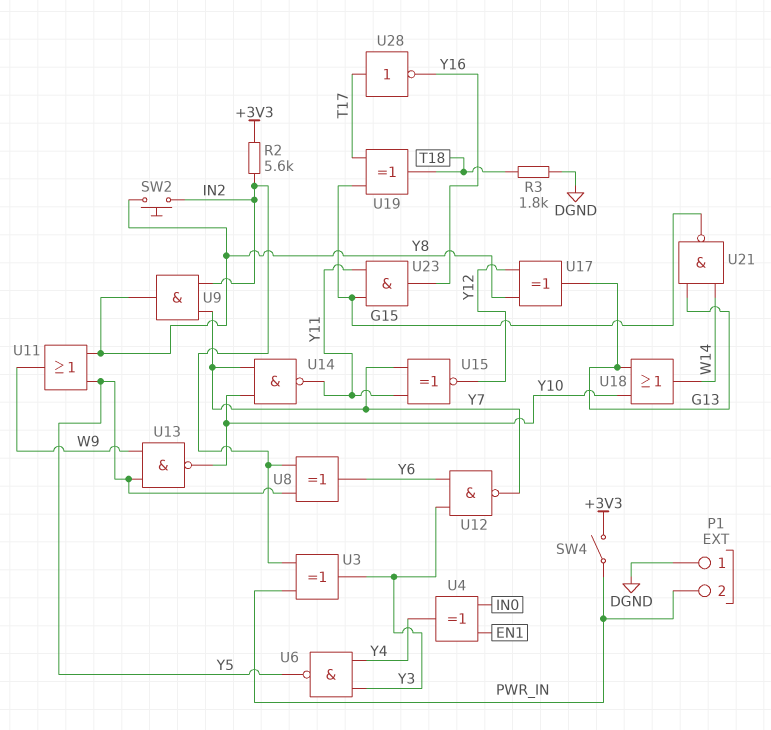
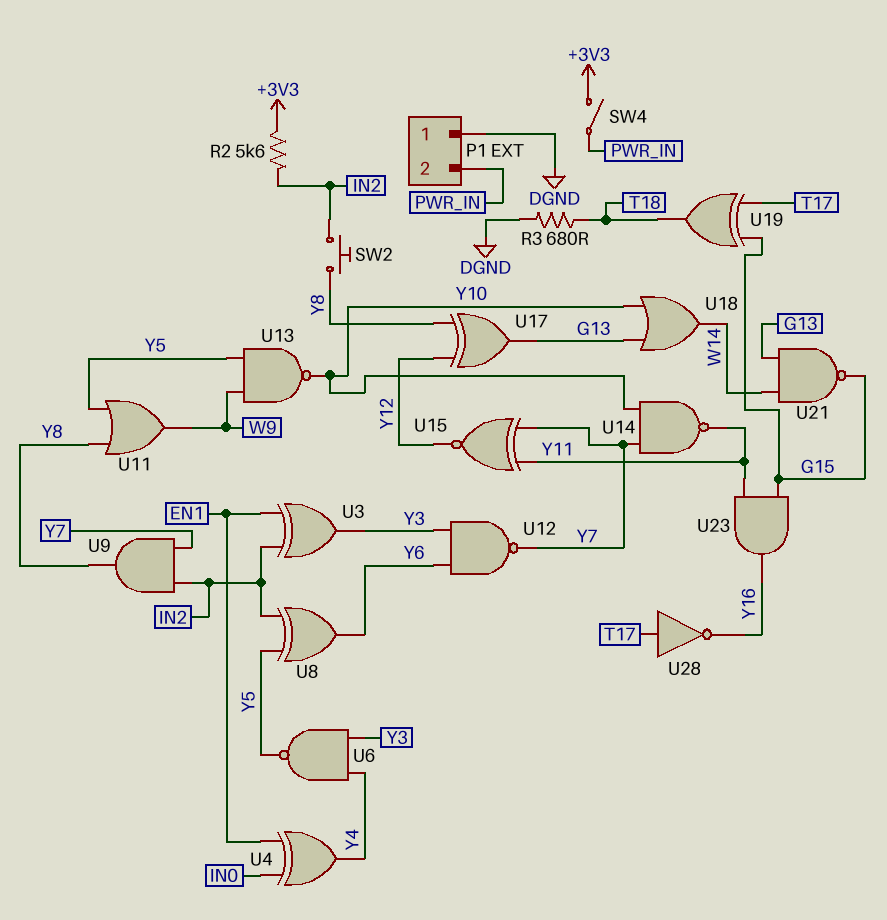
R3: 1.8k (DGND, T18) -> 680 (DGND, T18)
U3: XOR (in IN2, in PWR_IN, out Y3) -> XOR (in EN1, in IN2, out Y3)

